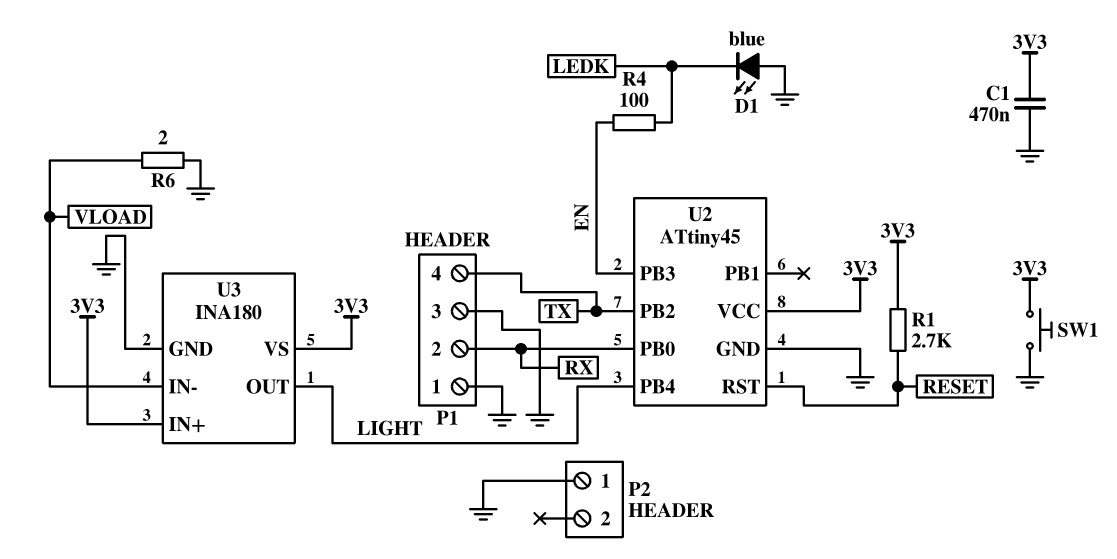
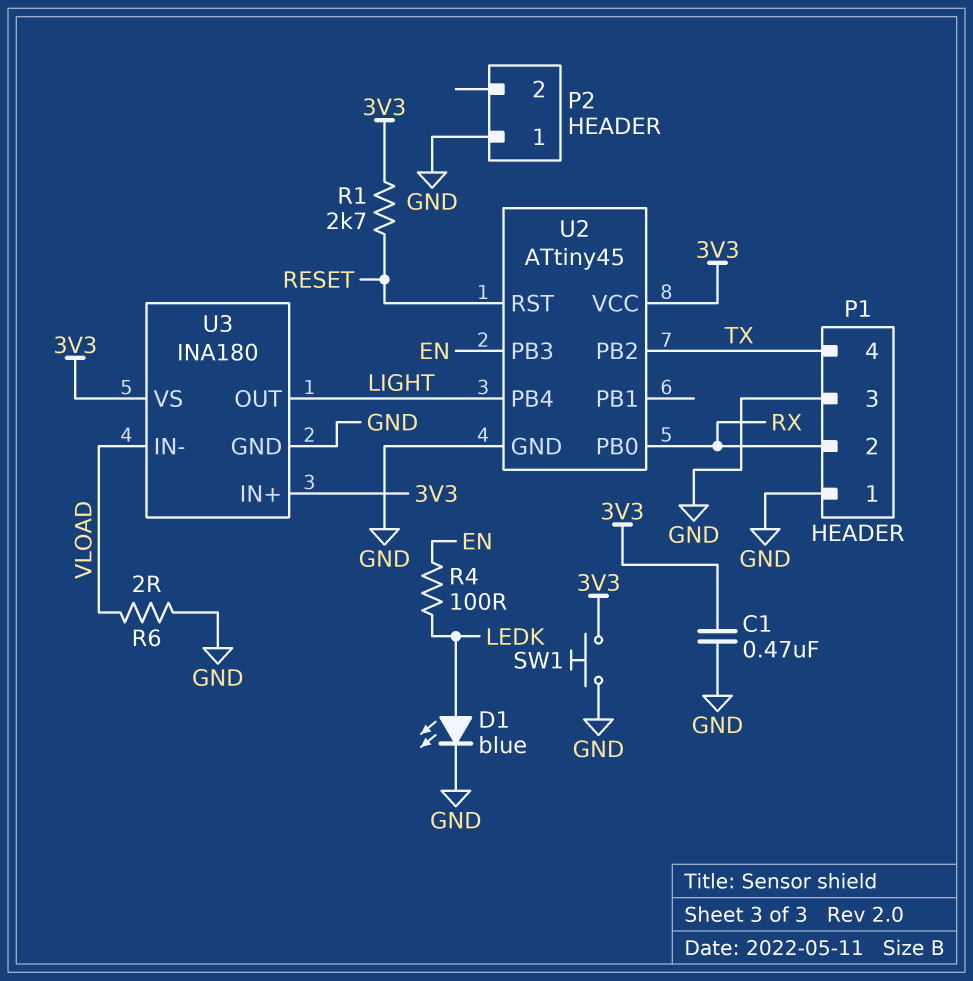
D1: LED blue (A GND, K LEDK) -> LED blue (A LEDK, K GND)

